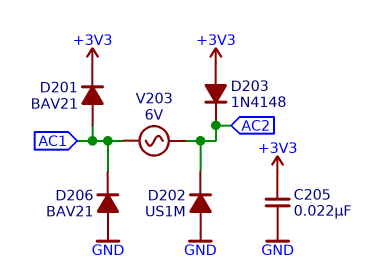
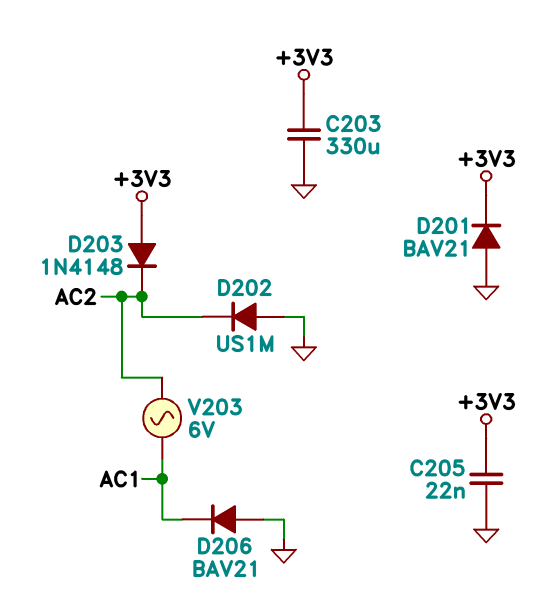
C203: none -> 330uF (+3V3, GND)
D201: diode BAV21 (A AC1, K +3V3) -> diode BAV21 (A GND, K +3V3)

